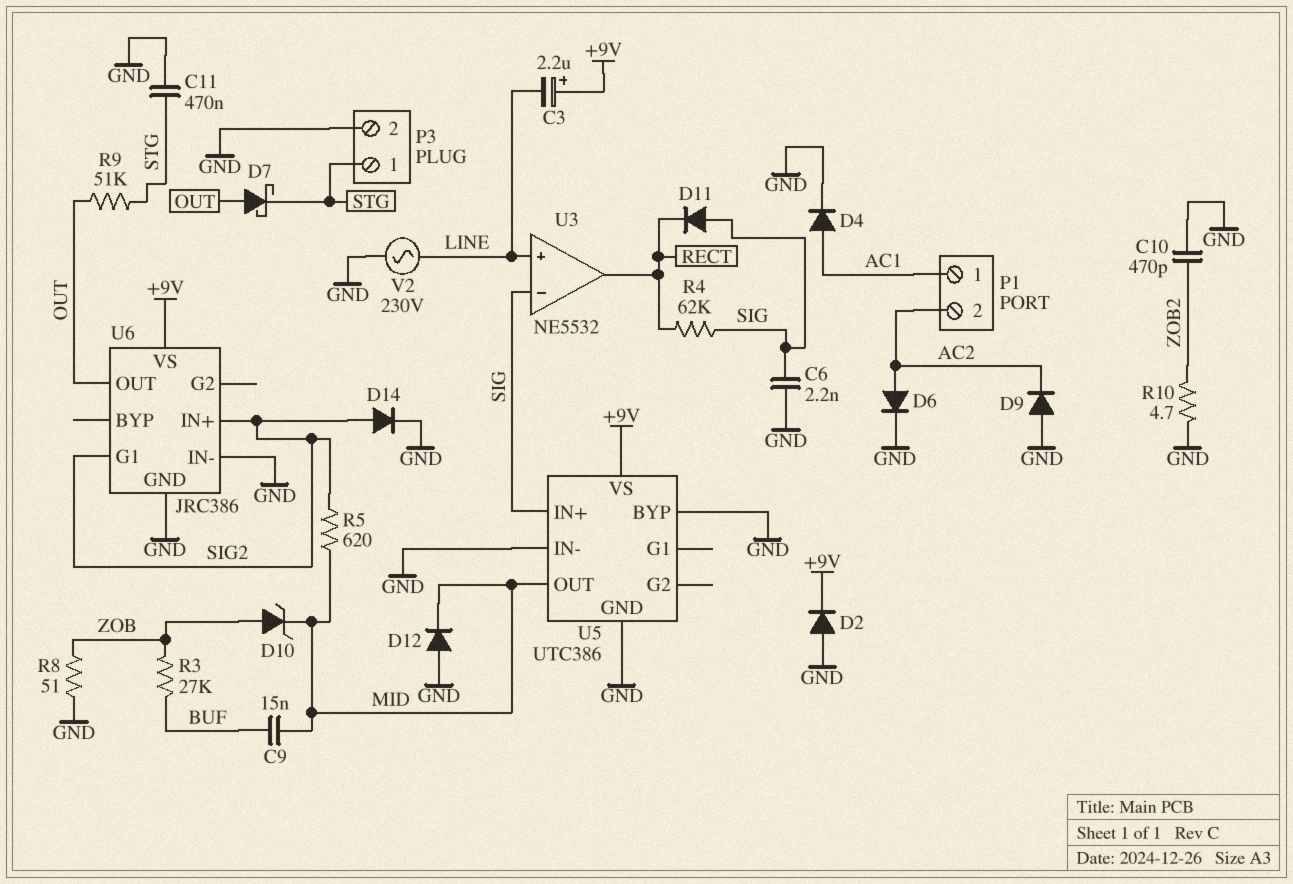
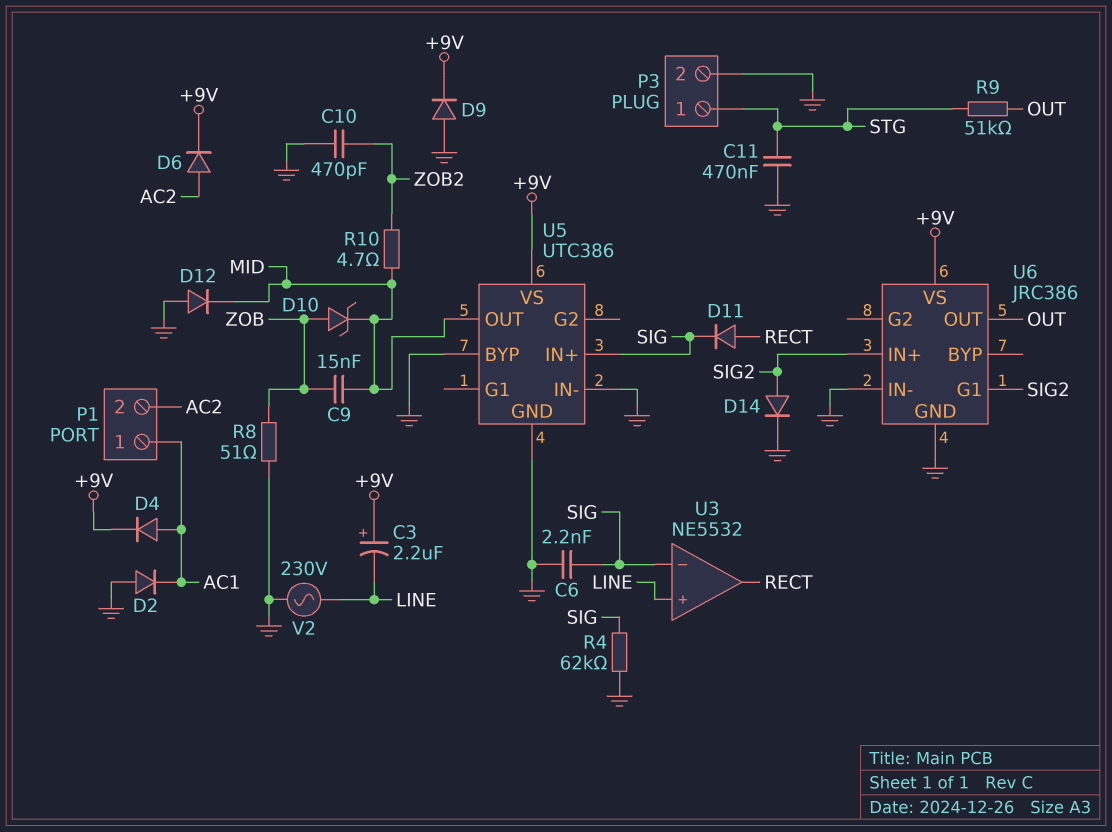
C9: 15nF (BUF, MID) -> 15nF (MID, ZOB)
D2: diode (A GND, K +9V) -> diode (A GND, K AC1)
D4: diode (A AC1, K GND) -> diode (A AC1, K +9V)
D6: diode (A AC2, K GND) -> diode (A AC2, K +9V)
D7: schottky (A OUT, K STG) -> none
D9: diode (A GND, K AC2) -> diode (A GND, K +9V)
D11: diode (A SIG, K RECT) -> diode (A RECT, K SIG)
R3: 27k (BUF, ZOB) -> none
R4: 62k (RECT, SIG) -> 62k (GND, SIG)
R5: 620 (MID, SIG2) -> none
R10: 4.7 (GND, ZOB2) -> 4.7 (MID, ZOB2)

